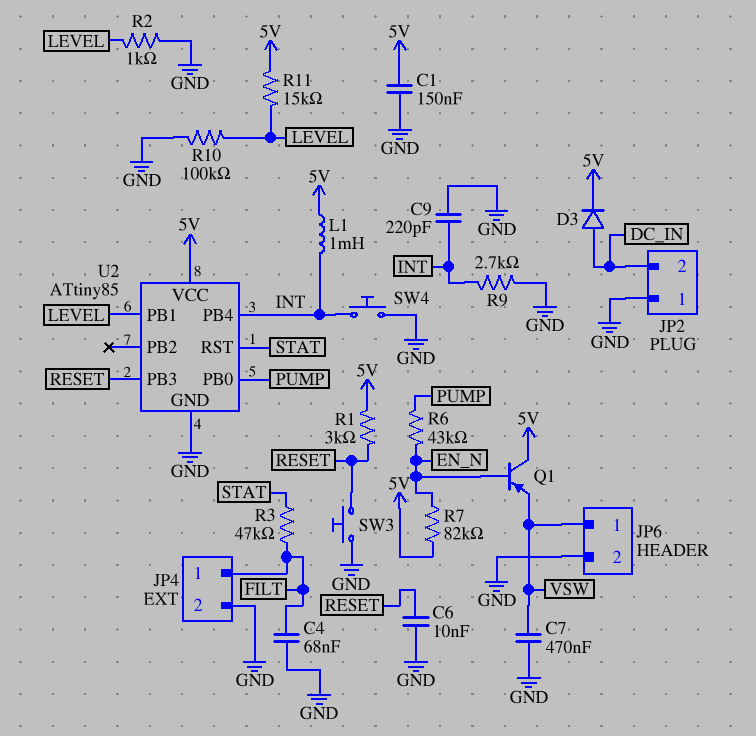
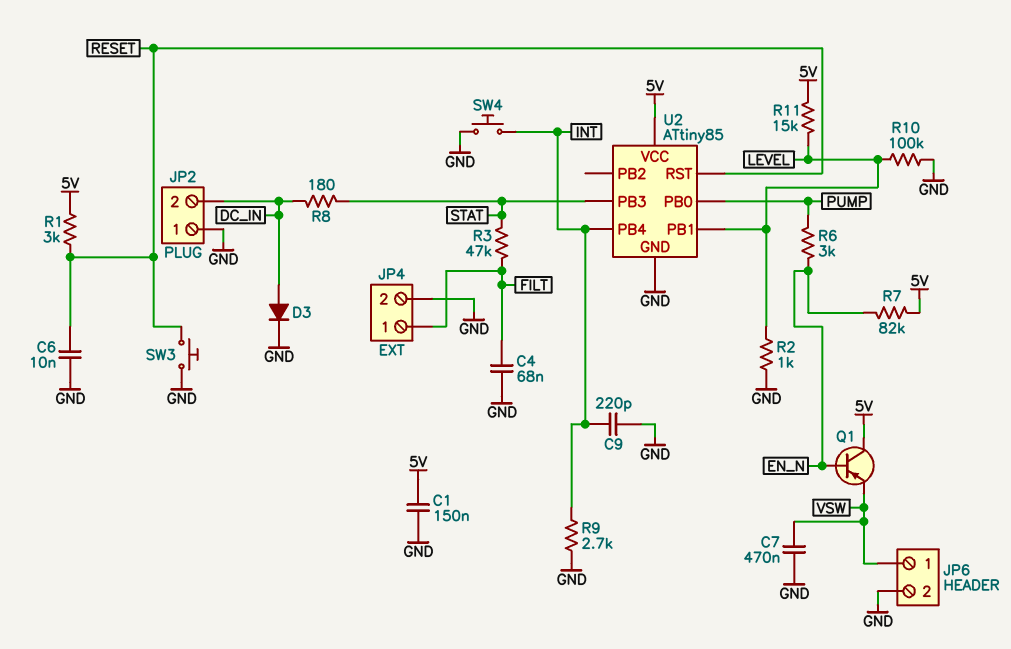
D3: diode (A DC_IN, K 5V) -> diode (A DC_IN, K GND)
L1: 1mH (5V, INT) -> none
R6: 43k (EN_N, PUMP) -> 3k (EN_N, PUMP)
R8: none -> 180 (DC_IN, STAT)
U2 pin PB3: RESET -> STAT
U2 pin RST: STAT -> RESET

